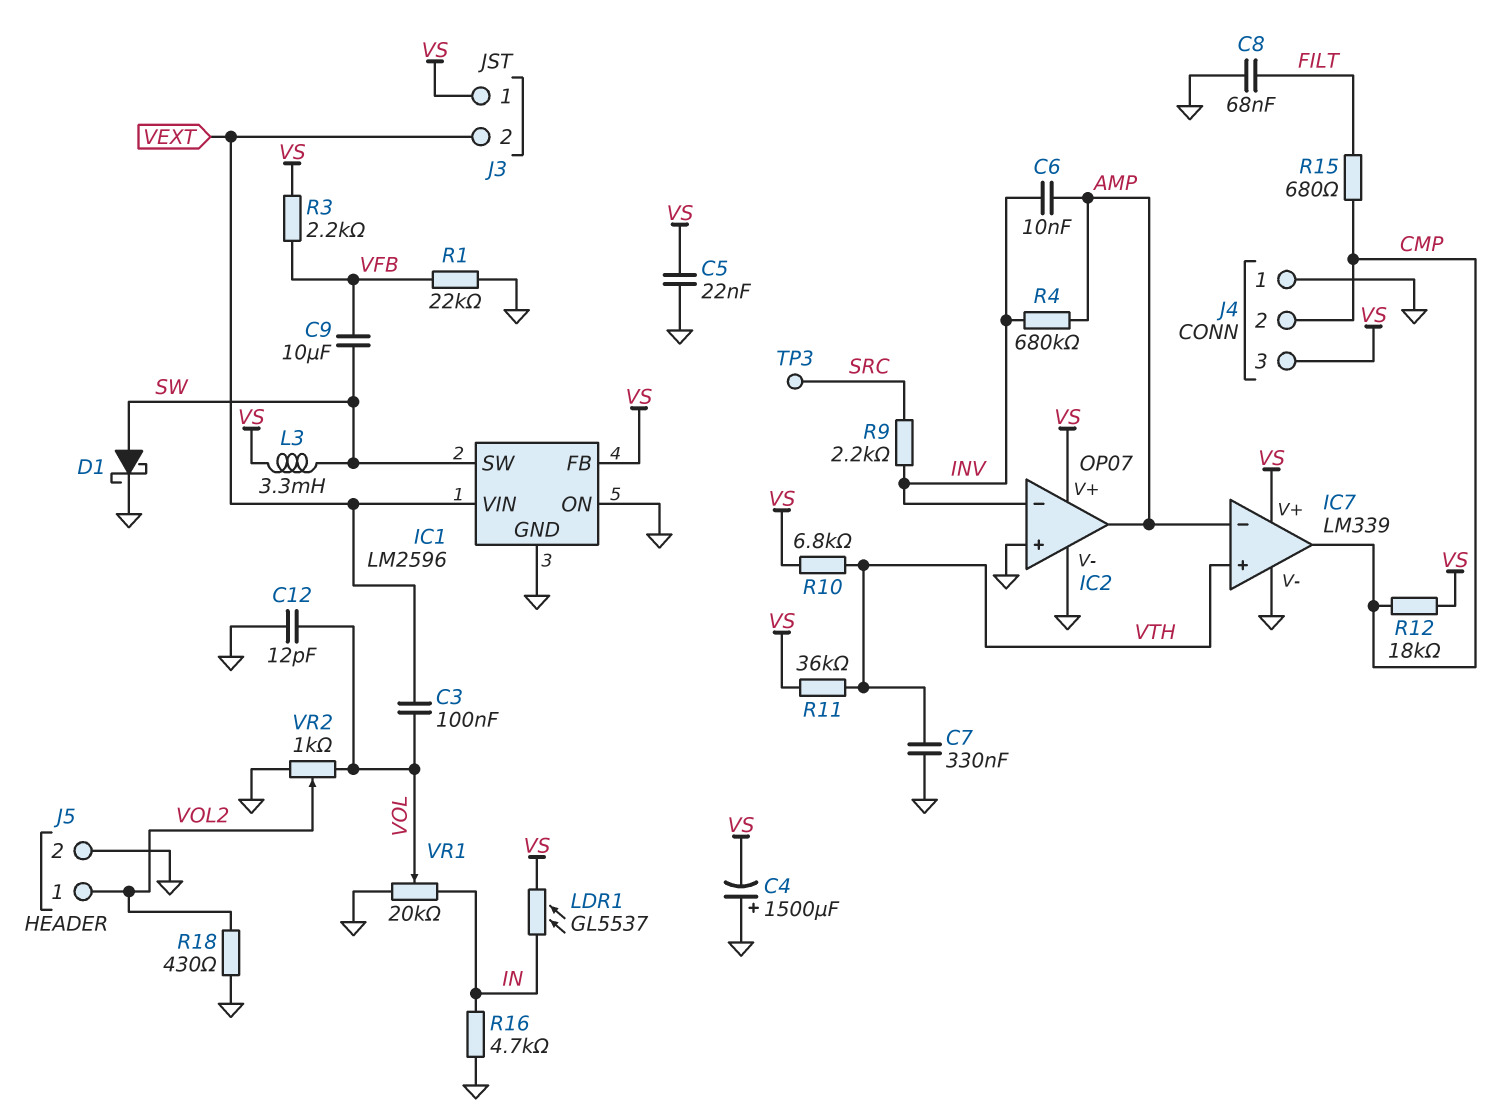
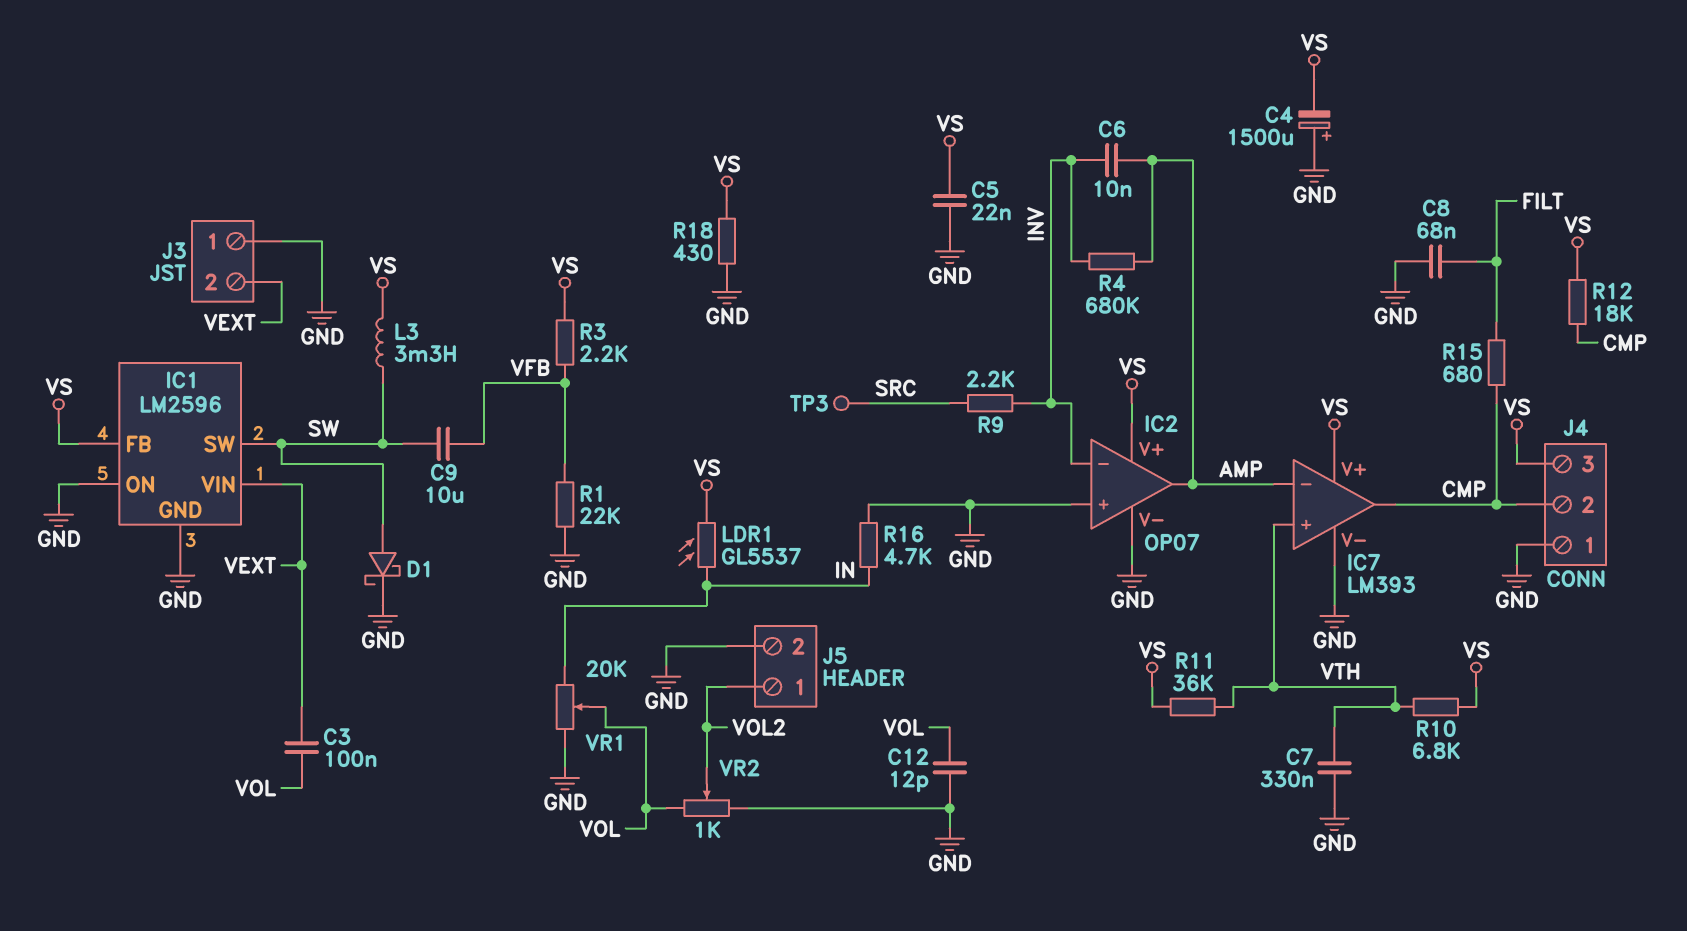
IC7: LM339 -> LM393
J3 pin 1: VS -> GND
R18: 430 (GND, VOL2) -> 430 (GND, VS)

